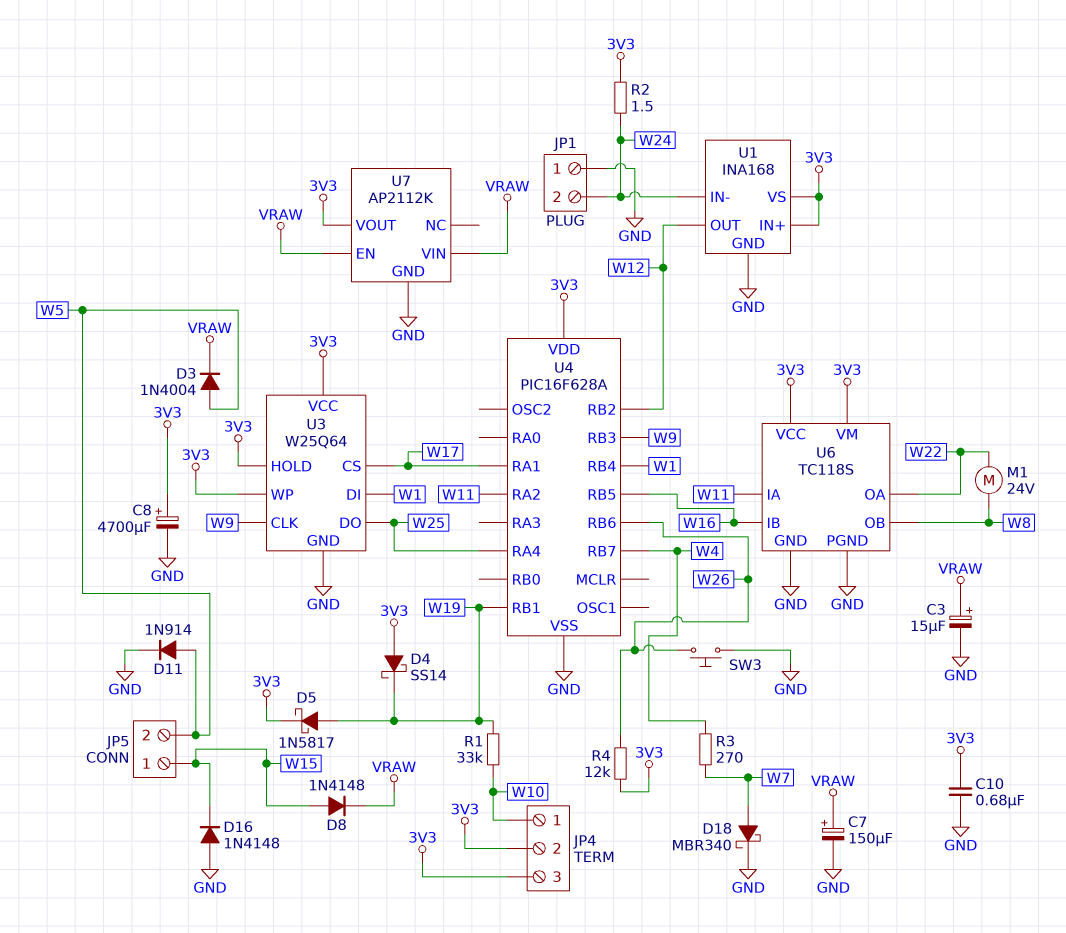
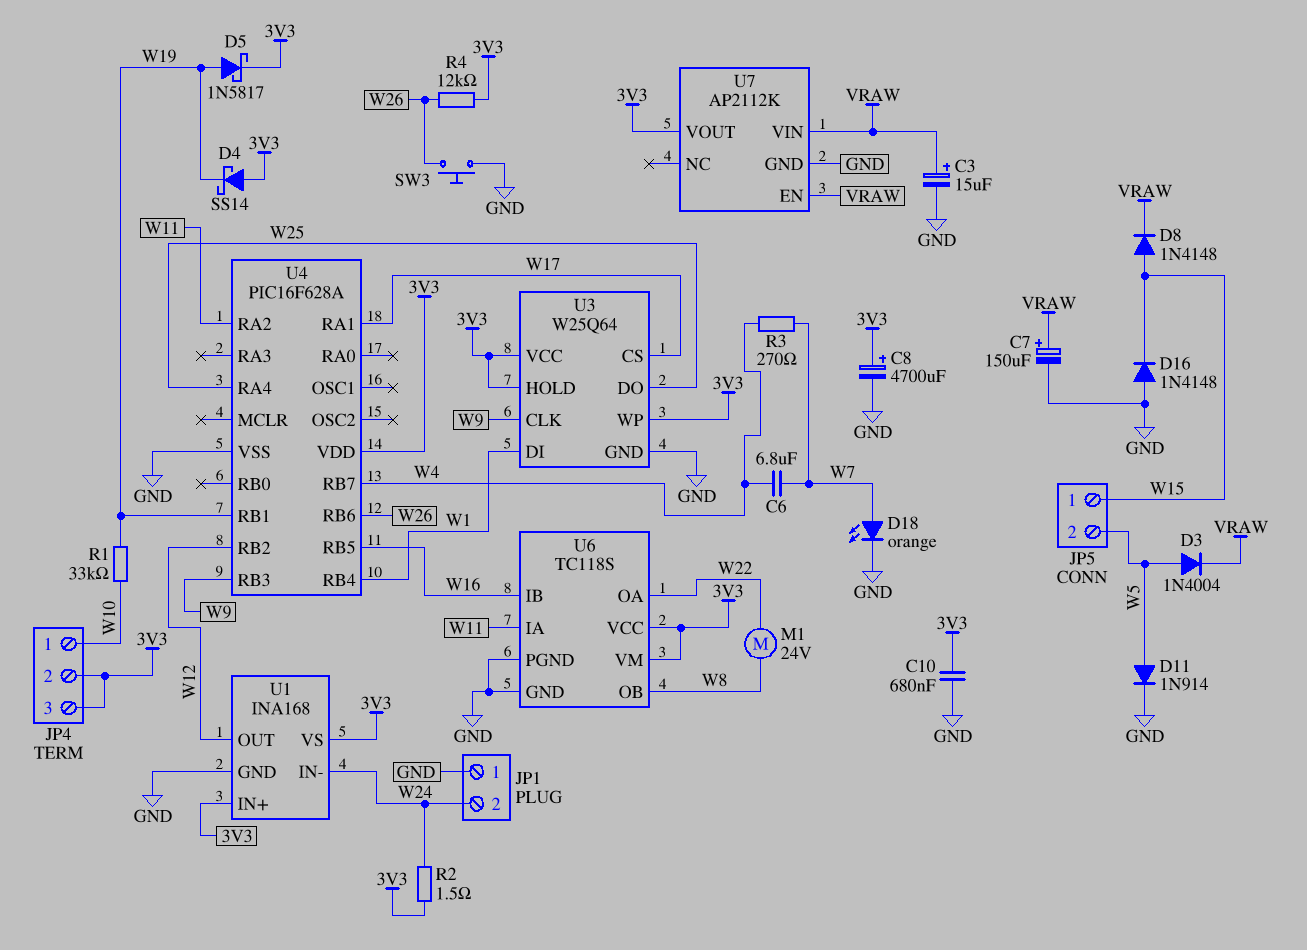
C6: none -> 6.8uF (W4, W7)
D18: schottky MBR340 (A W7, K GND) -> LED orange (A W7, K GND)

